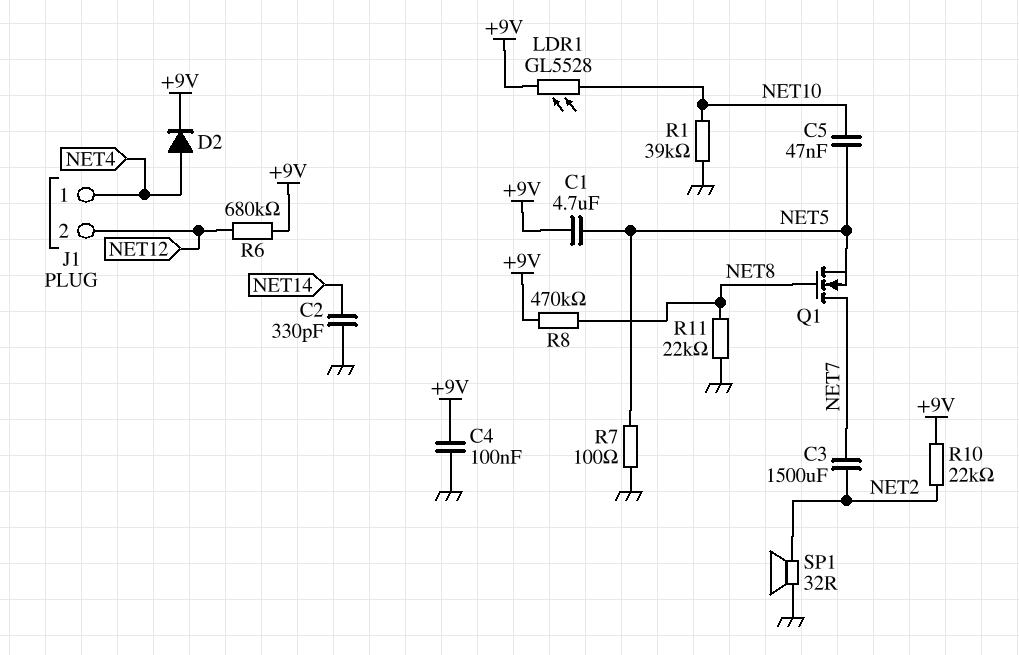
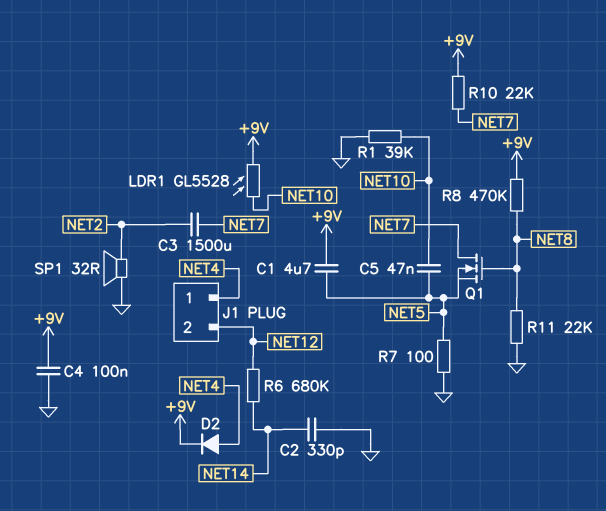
R6: 680k (+9V, NET12) -> 680k (NET12, NET14)
R10: 22k (+9V, NET2) -> 22k (+9V, NET7)

